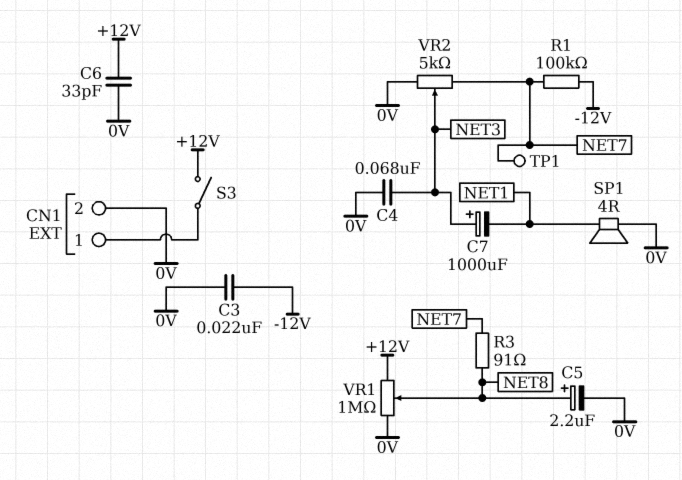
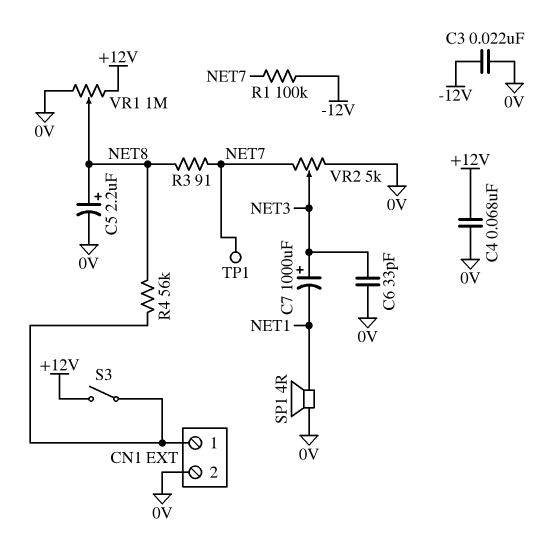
C4: 68nF (0V, NET3) -> 68nF (+12V, 0V)
C6: 33pF (+12V, 0V) -> 33pF (0V, NET3)
R4: none -> 56k (CN1/1, NET8)

